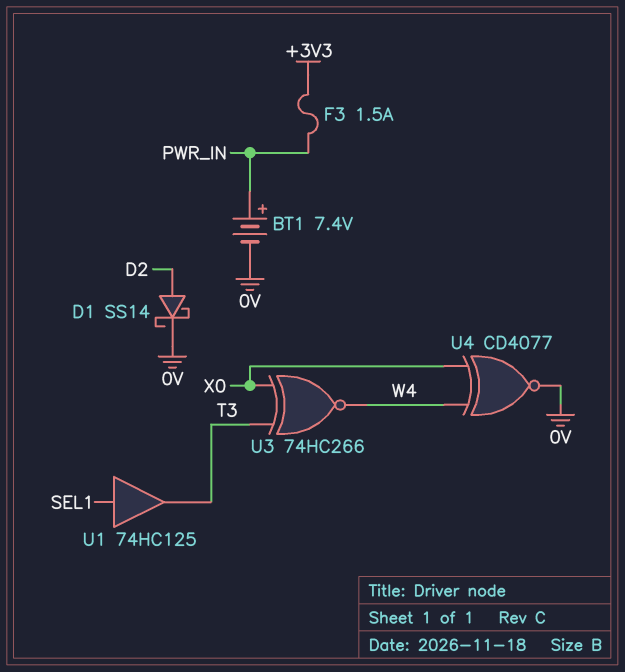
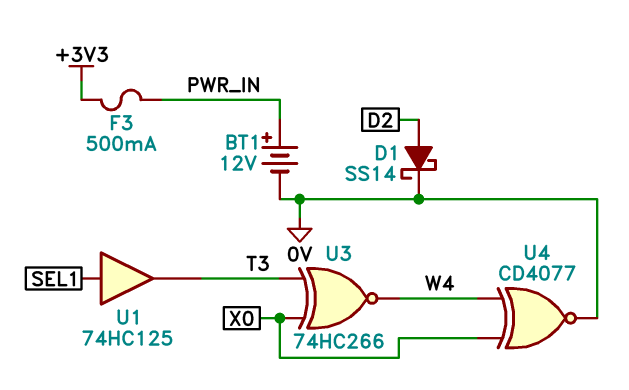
BT1: 7.4V (plus PWR_IN, minus 0V) -> 12V (plus PWR_IN, minus 0V)
F3: 1.5A (+3V3, PWR_IN) -> 500mA (+3V3, PWR_IN)

